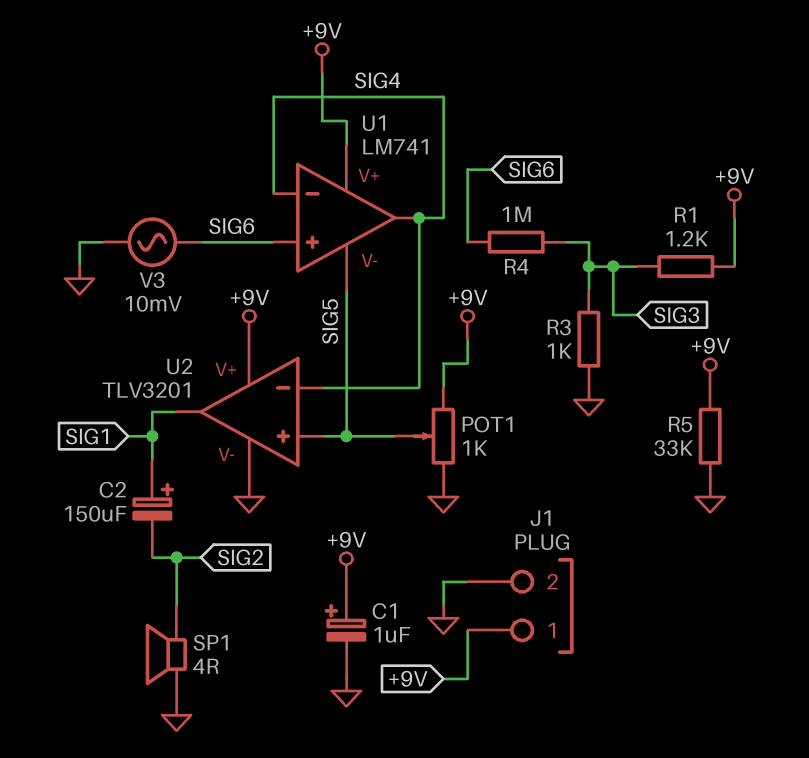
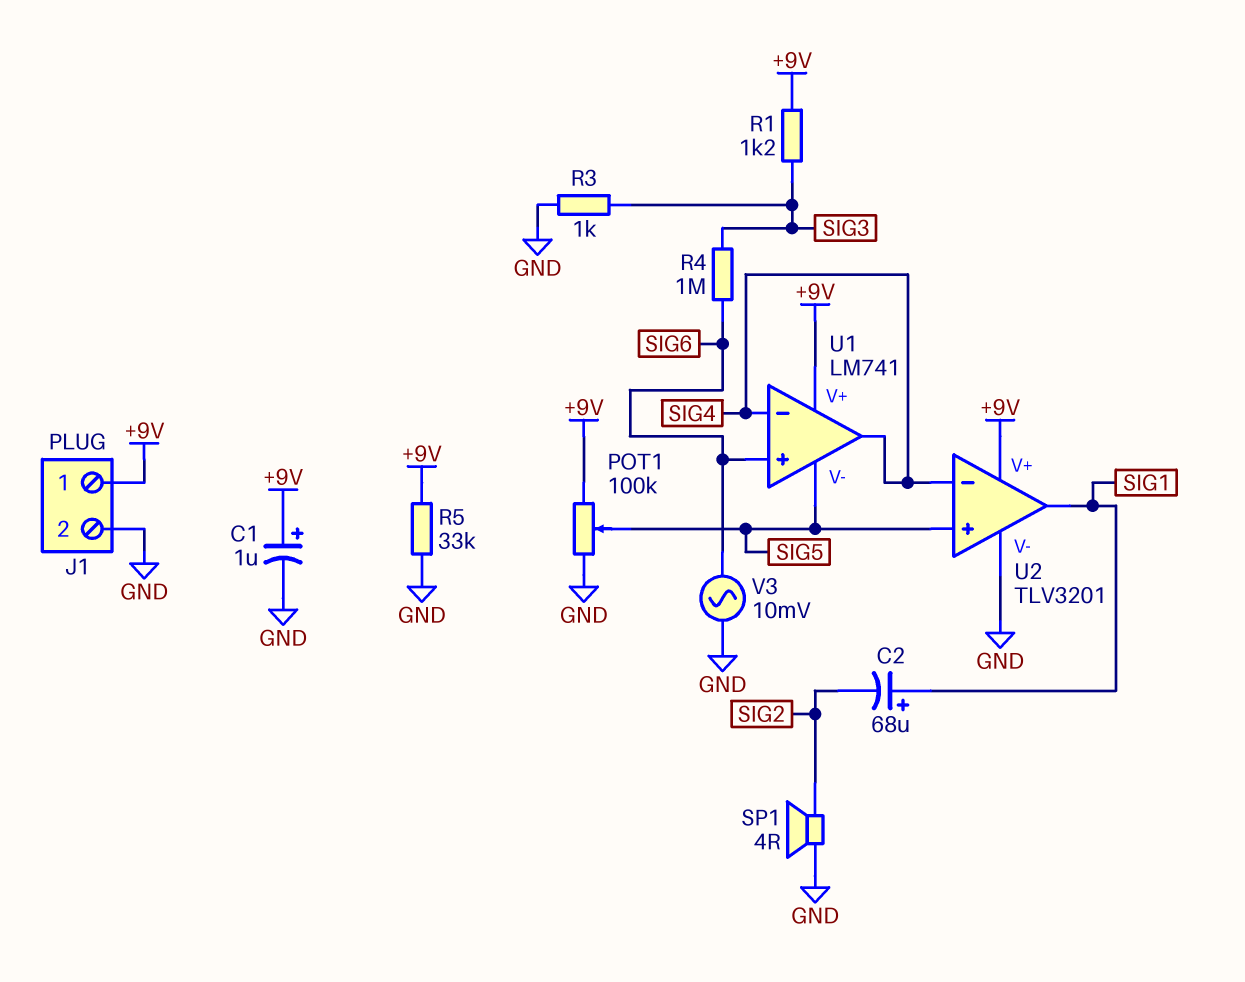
C2: 150uF (plus SIG1, minus SIG2) -> 68uF (plus SIG1, minus SIG2)
POT1: 1k (+9V, GND, wiper SIG5) -> 100k (+9V, GND, wiper SIG5)

